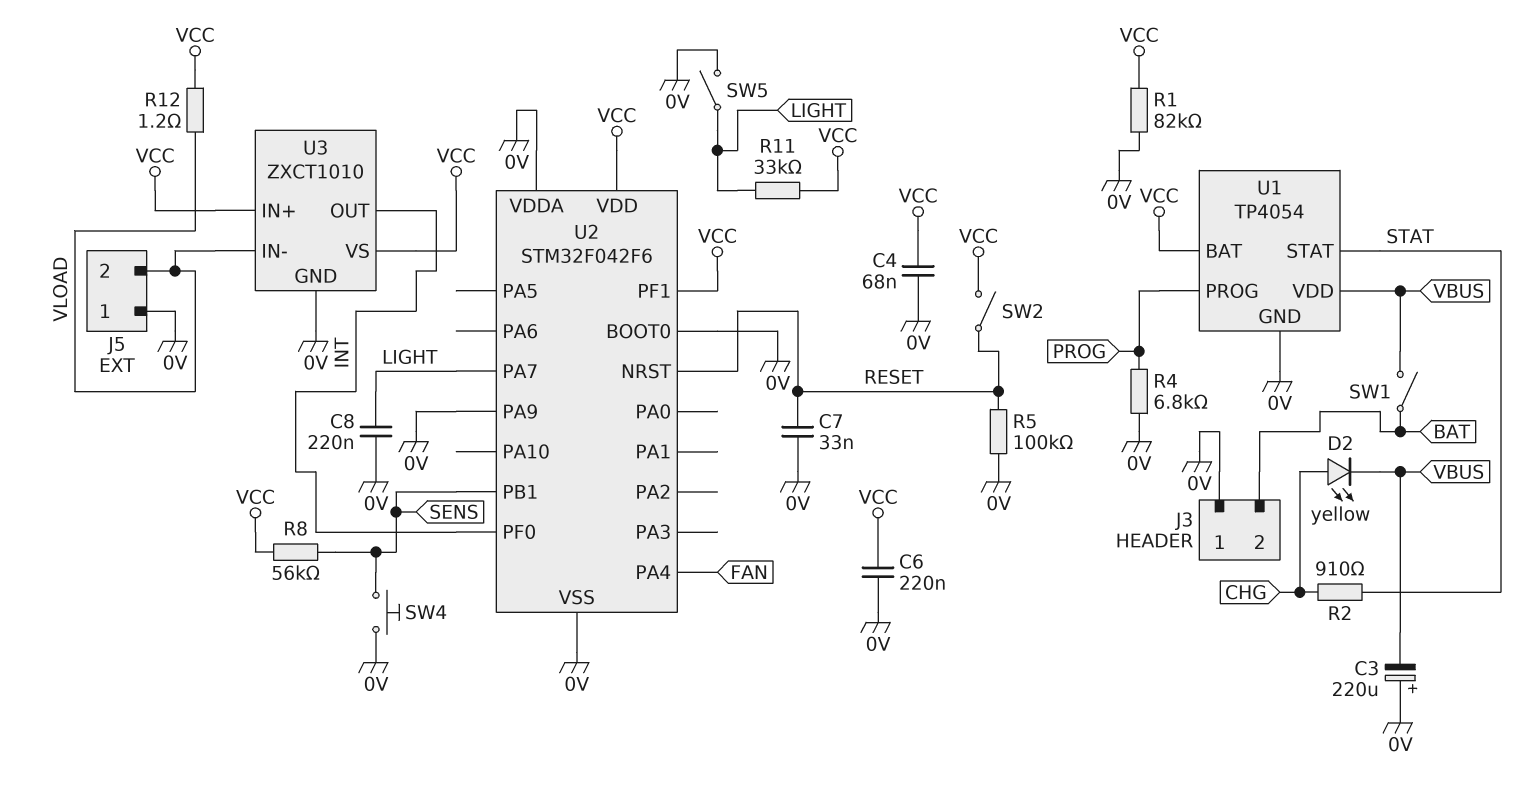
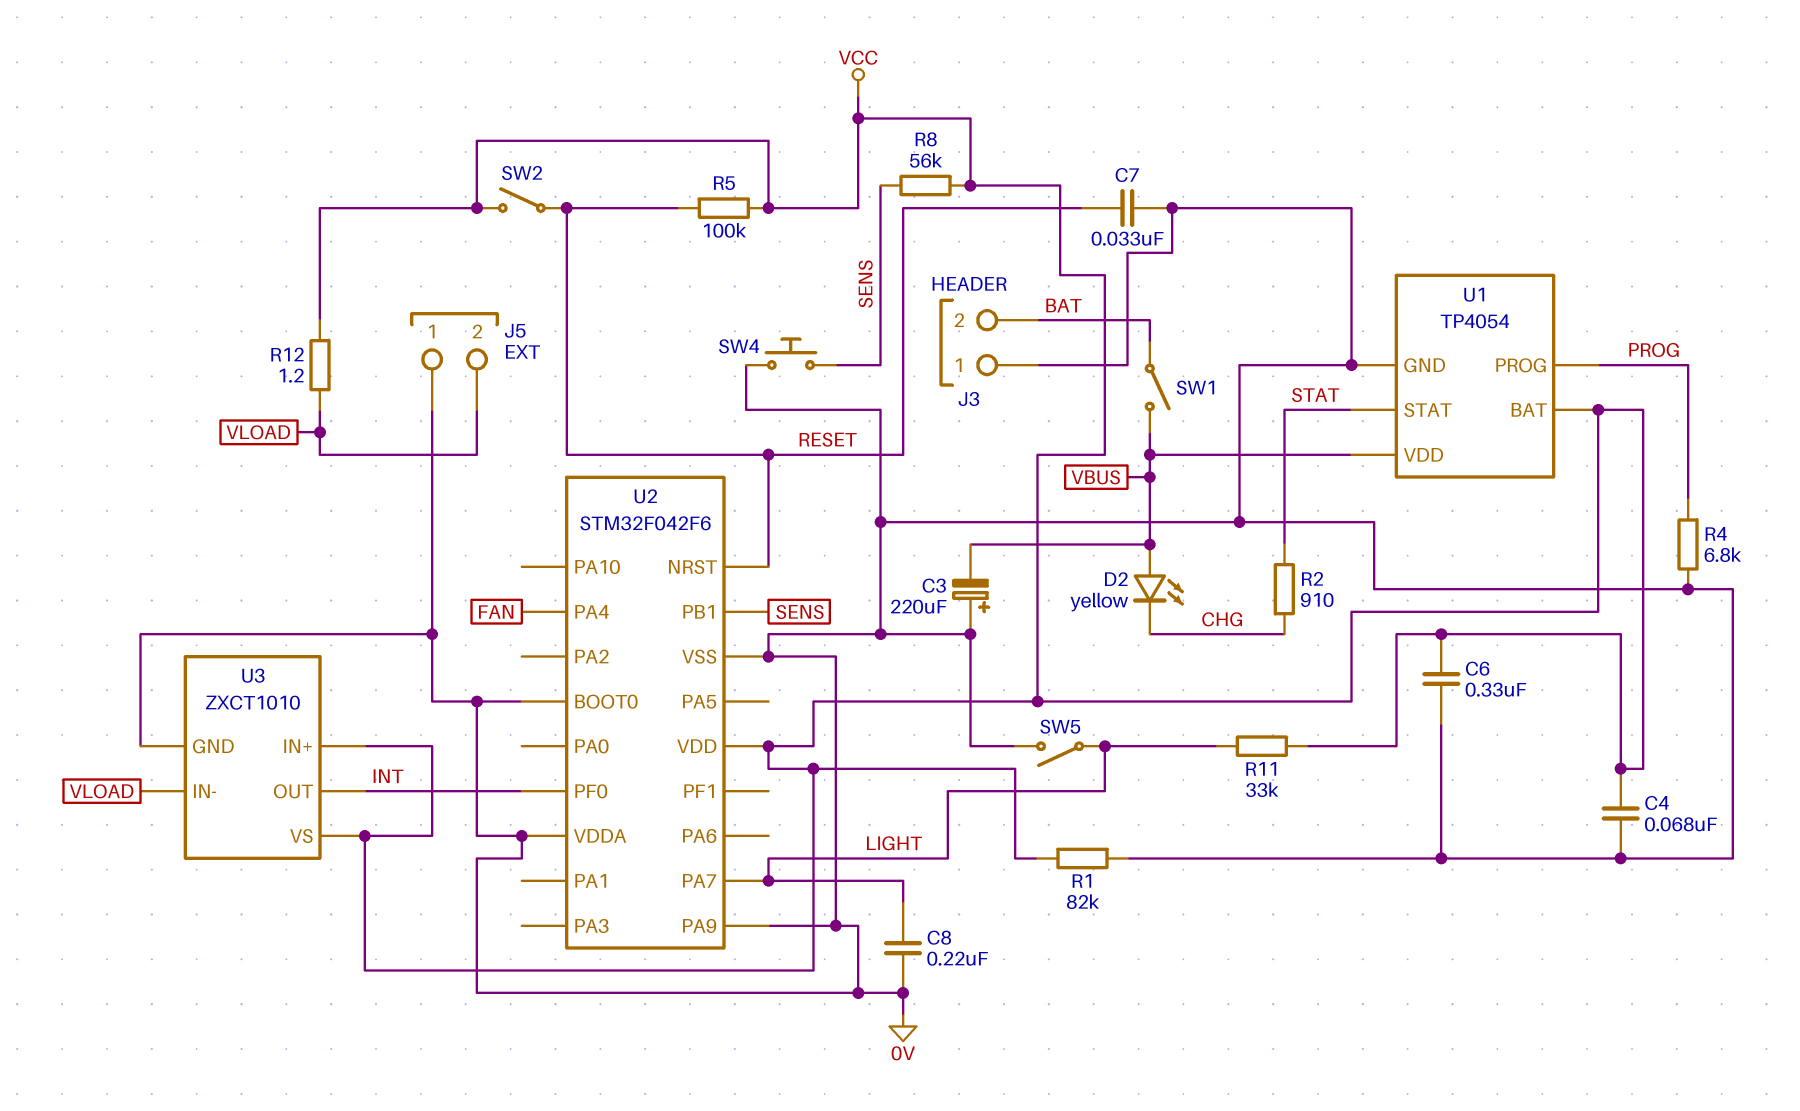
C6: 220nF (0V, VCC) -> 330nF (0V, VCC)
D2: LED yellow (A CHG, K VBUS) -> LED yellow (A VBUS, K CHG)
R5: 100k (0V, RESET) -> 100k (RESET, VCC)
U2 pin PF1: VCC -> none

